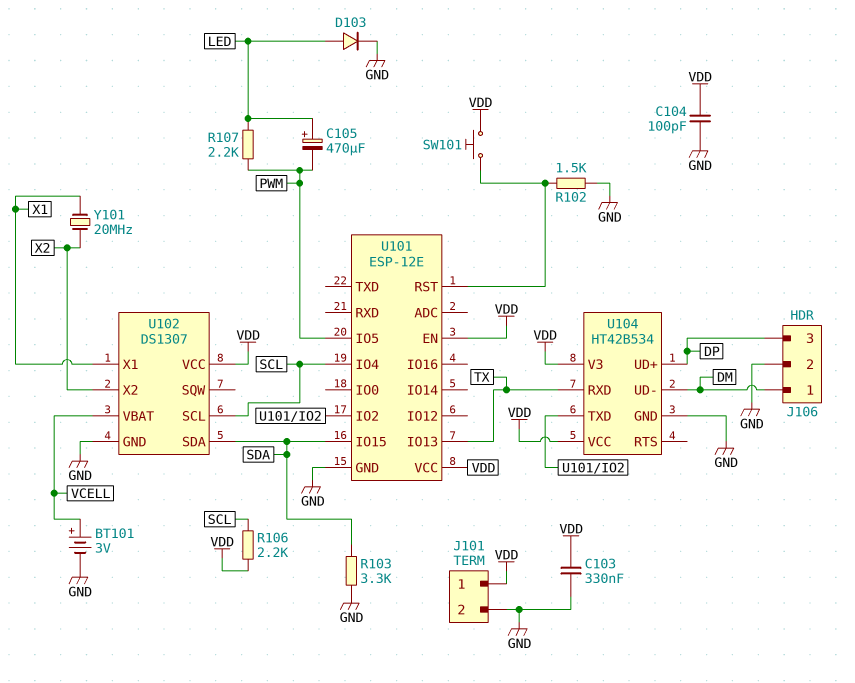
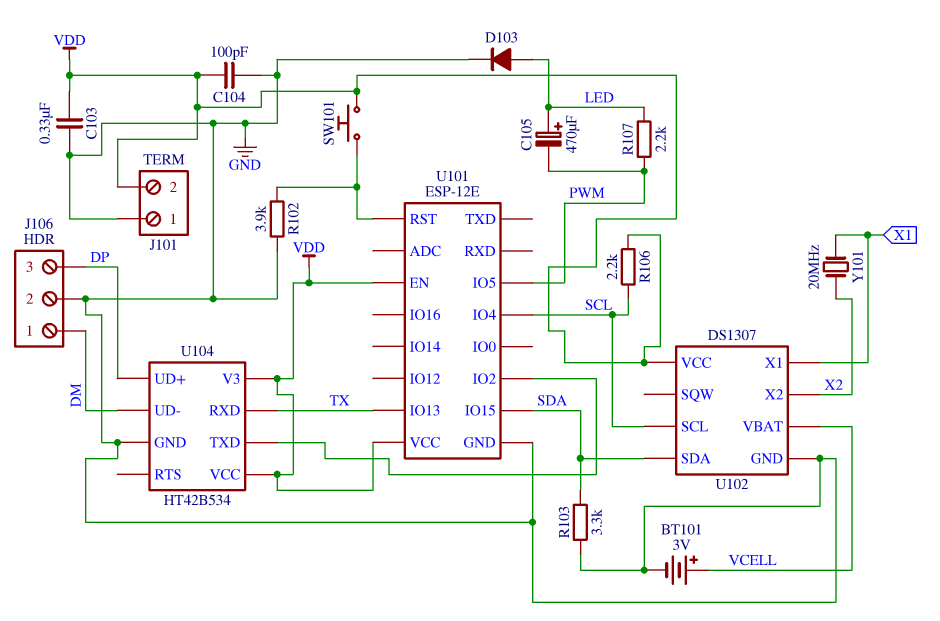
J101 pin 1: VDD -> GND
J101 pin 2: GND -> VDD
R102: 1.5k (GND, U101/RST) -> 3.9k (GND, U101/RST)

